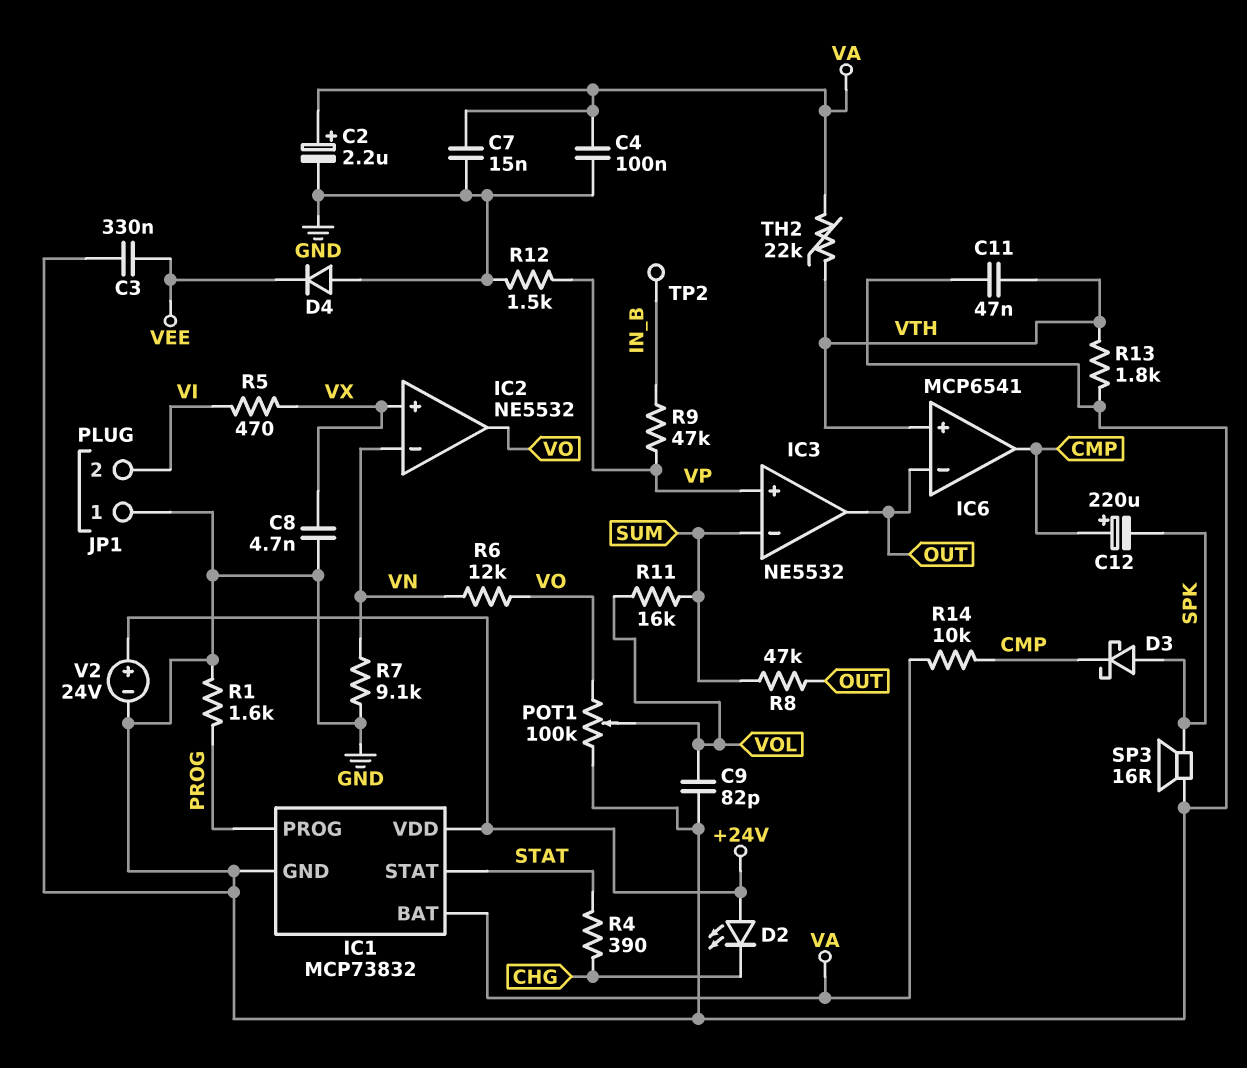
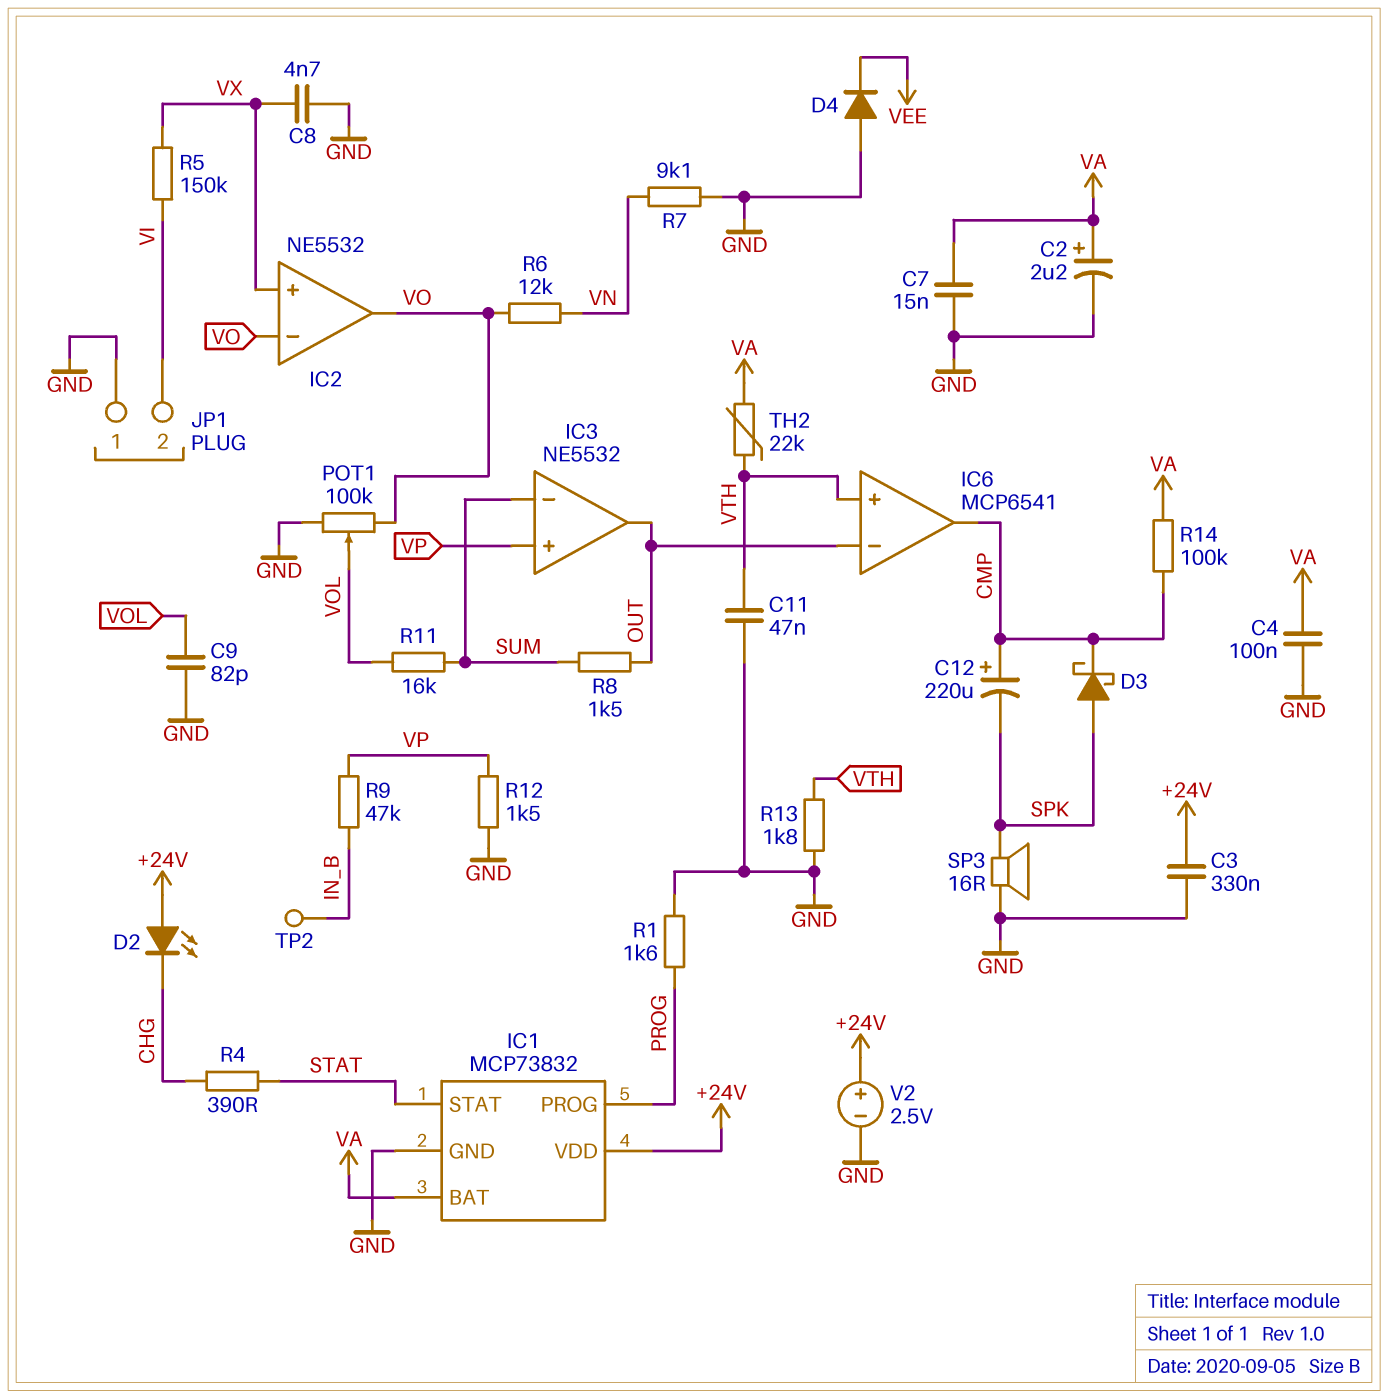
C3: 330nF (GND, VEE) -> 330nF (+24V, GND)
IC2 pin in-: VN -> VO
R5: 470 (VI, VX) -> 150k (VI, VX)
R8: 47k (OUT, SUM) -> 1.5k (OUT, SUM)
R14: 10k (CMP, VA) -> 100k (CMP, VA)
V2: 24V (plus +24V, minus GND) -> 2.5V (plus +24V, minus GND)

